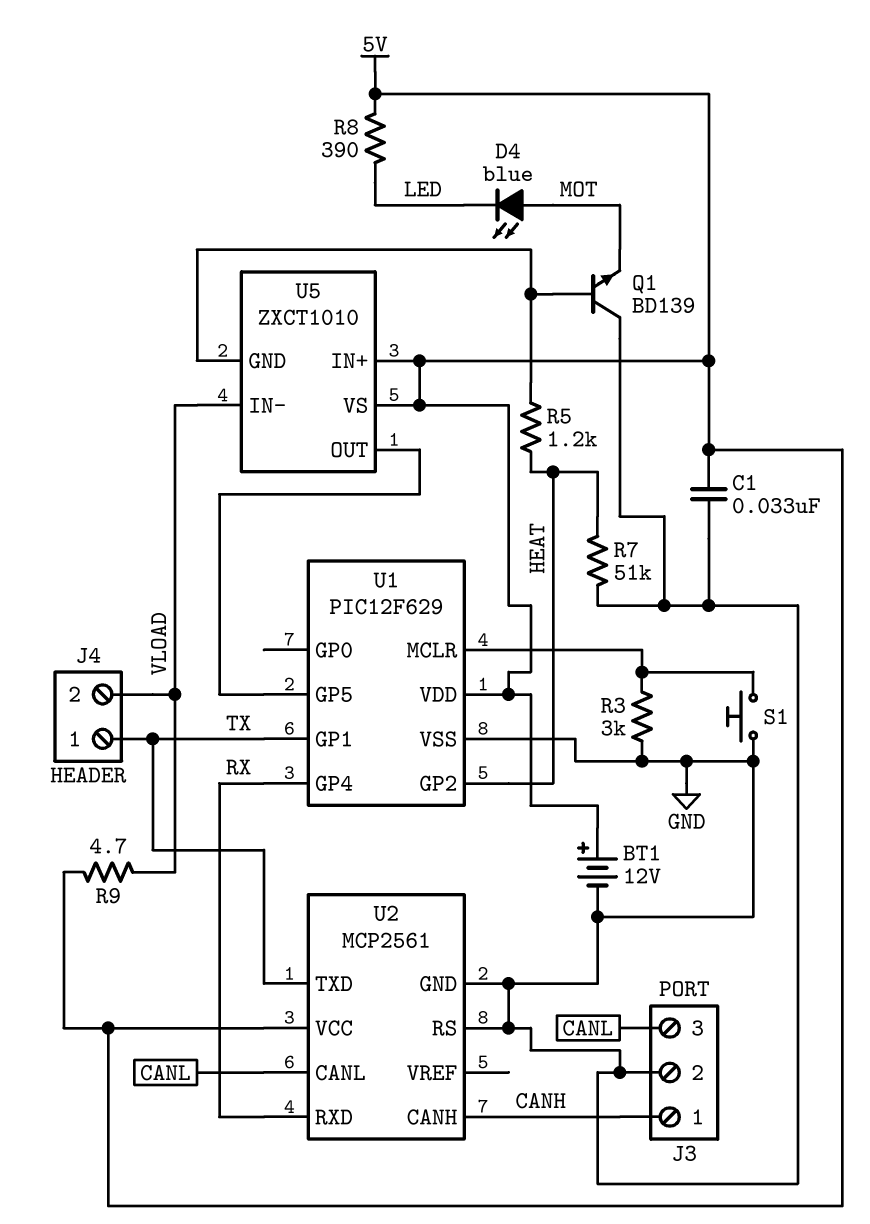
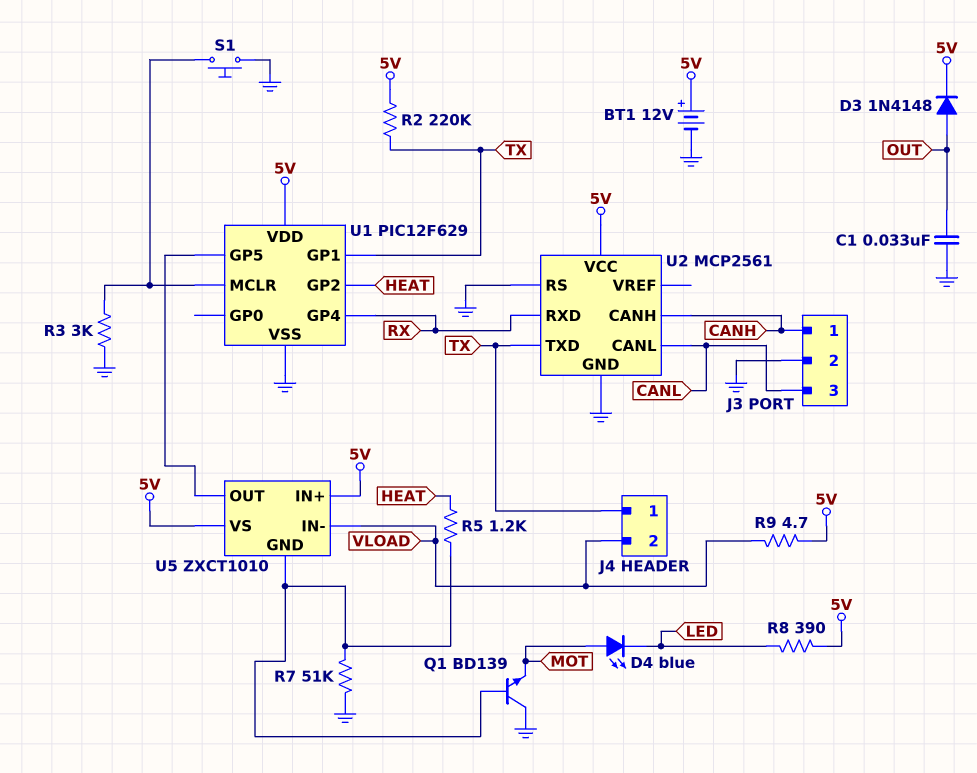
C1: 33nF (5V, GND) -> 33nF (GND, OUT)
D3: none -> diode 1N4148 (A OUT, K 5V)
R2: none -> 220k (5V, TX)
R7: 51k (GND, HEAT) -> 51k (GND, U5/GND)

